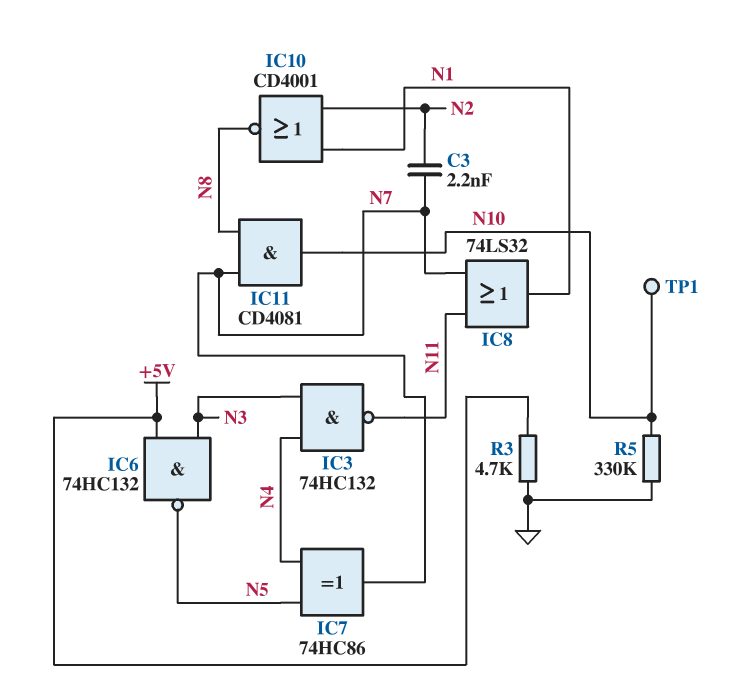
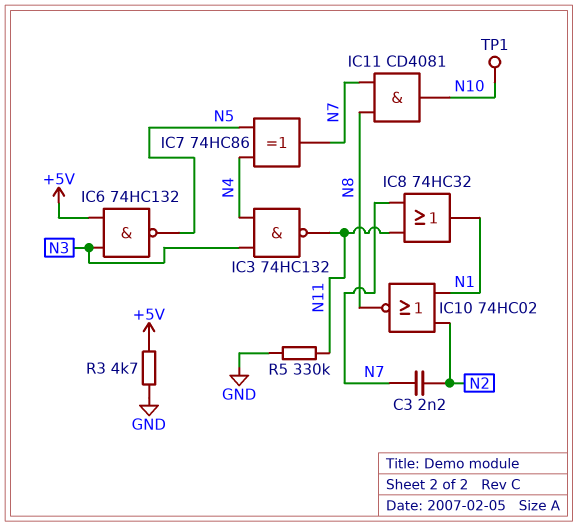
IC8: OR 74LS32 (in N7, in N11, out N1) -> OR 74HC32 (in N7, in N11, out N1)
IC10: NOR CD4001 (in N1, in N2, out N8) -> NOR 74HC02 (in N1, in N2, out N8)
R5: 330k (GND, N10) -> 330k (GND, N11)

